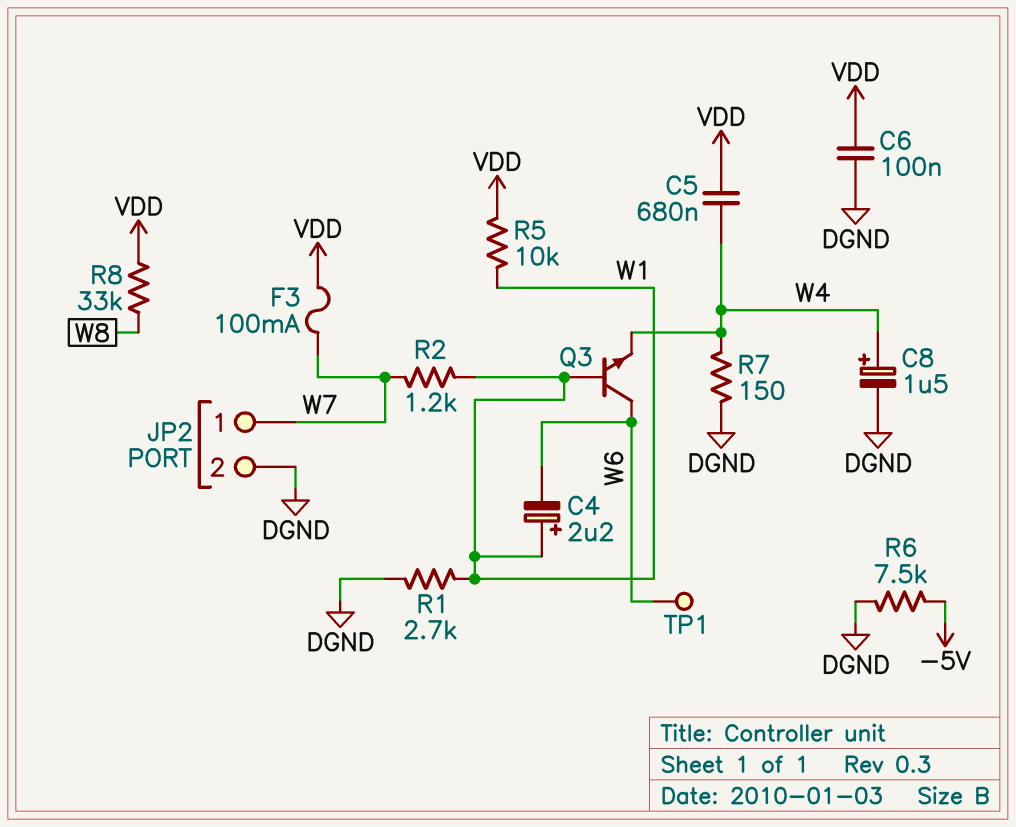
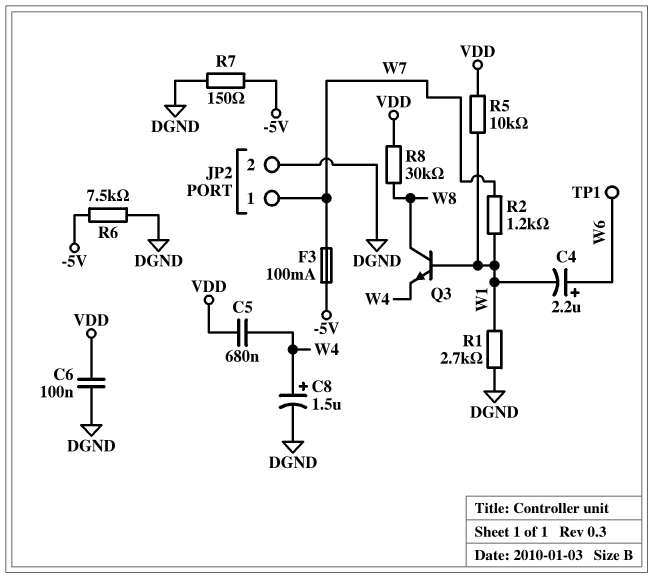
C4: 2.2uF (plus W1, minus W6) -> 2.2uF (plus W6, minus W1)
F3: 100mA (VDD, W7) -> 100mA (-5V, W7)
Q3: NPN (B W1, C W6, E W4) -> NPN (B W1, C W8, E W4)
R7: 150 (DGND, W4) -> 150 (-5V, DGND)
R8: 33k (VDD, W8) -> 30k (VDD, W8)

